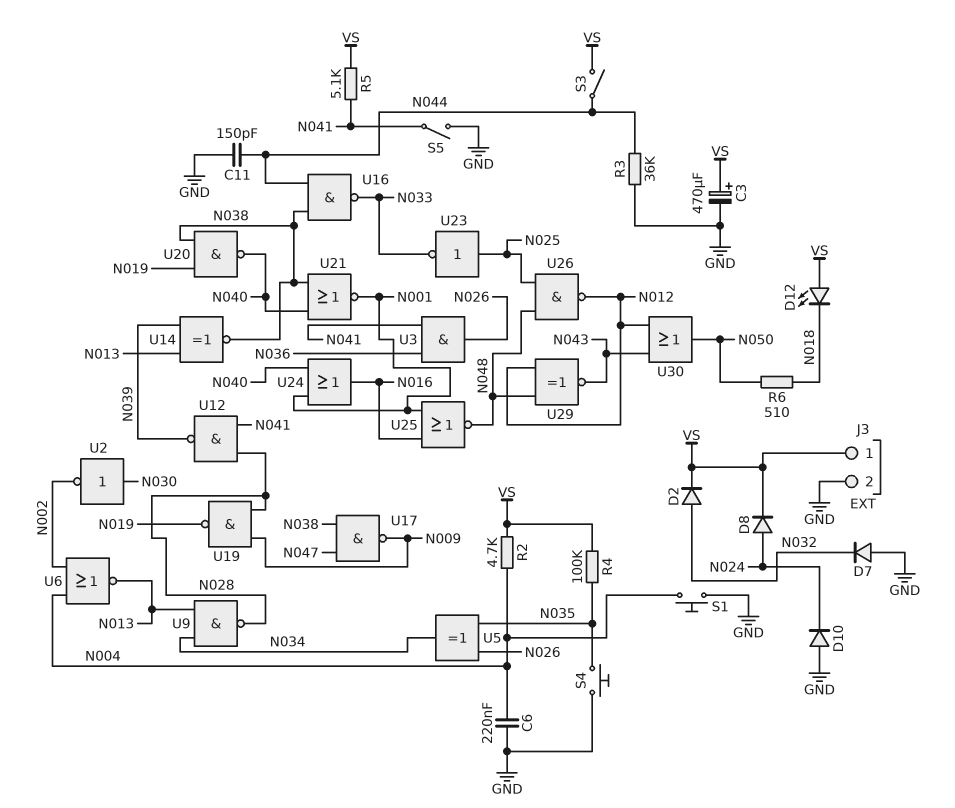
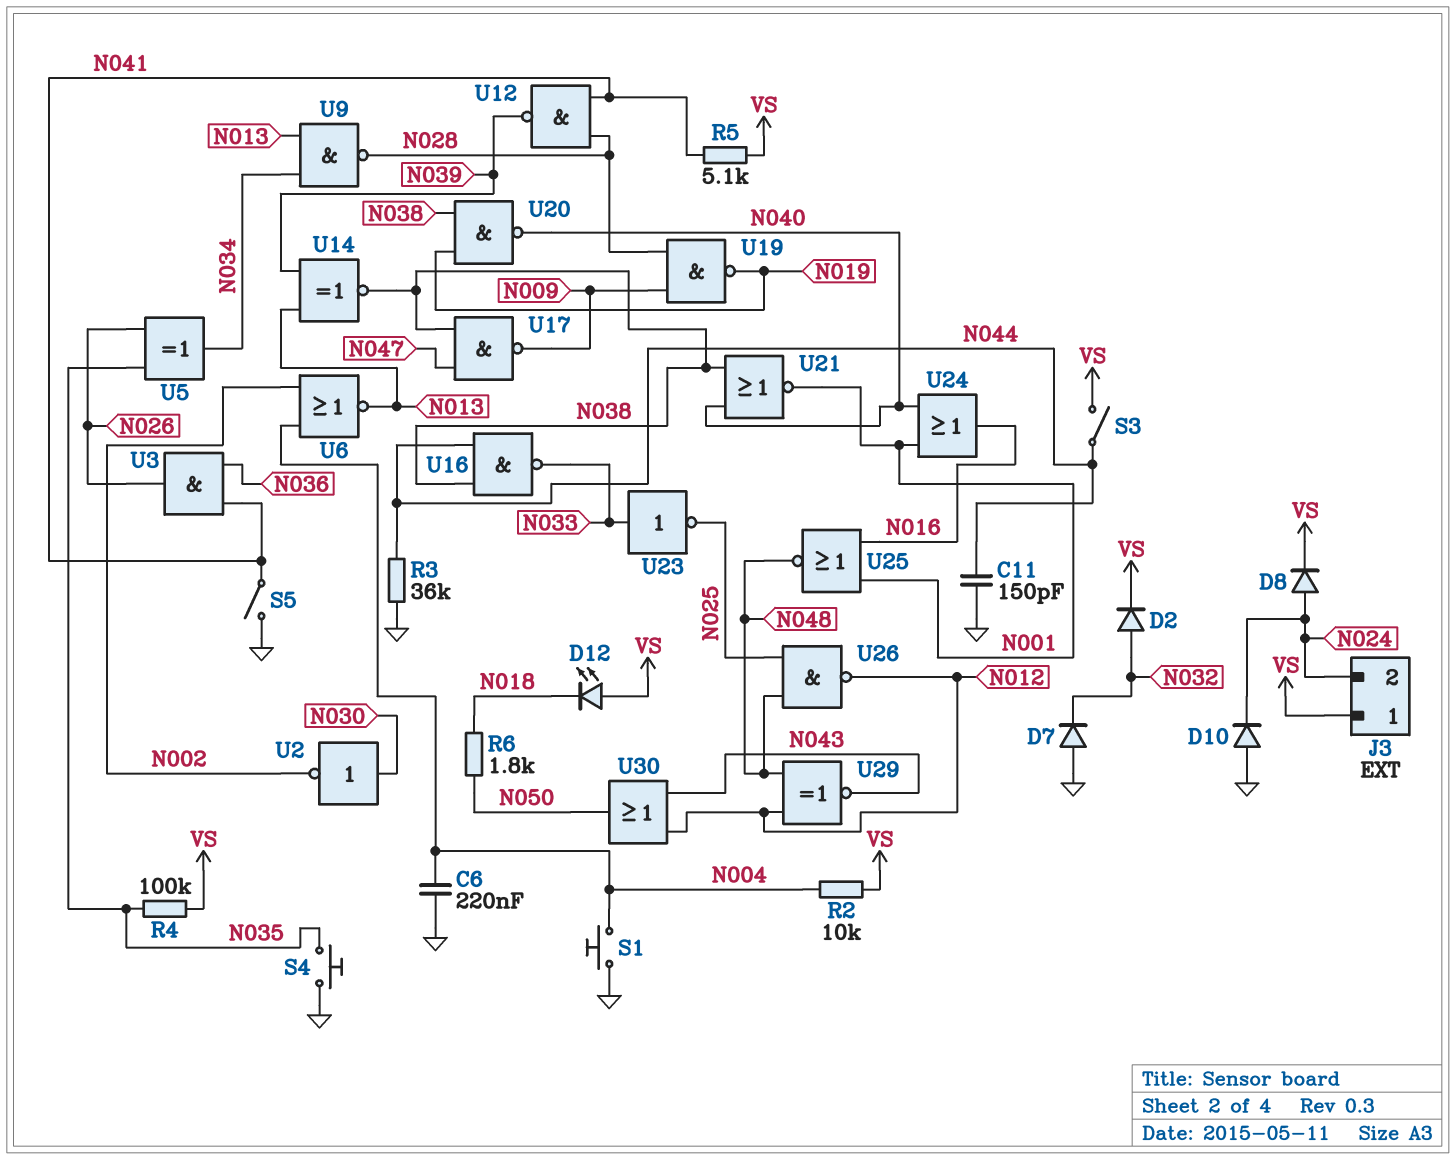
C3: 470uF (plus VS, minus GND) -> none
J3 pin 2: GND -> N024
R2: 4.7k (N004, VS) -> 10k (N004, VS)
R6: 510 (N018, N050) -> 1.8k (N018, N050)
U23: NOT (in N025, out N033) -> NOT (in N033, out N025)

